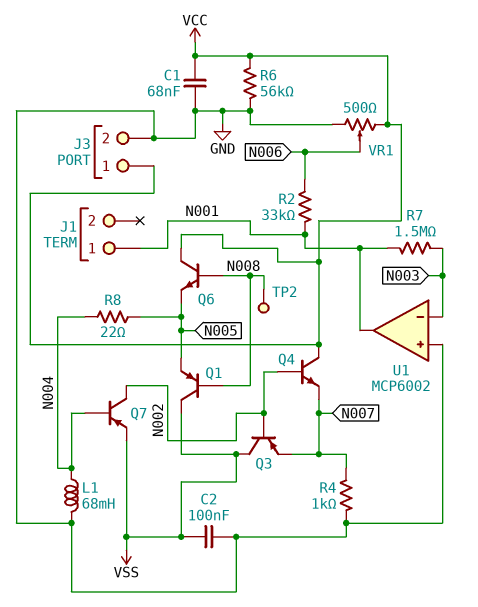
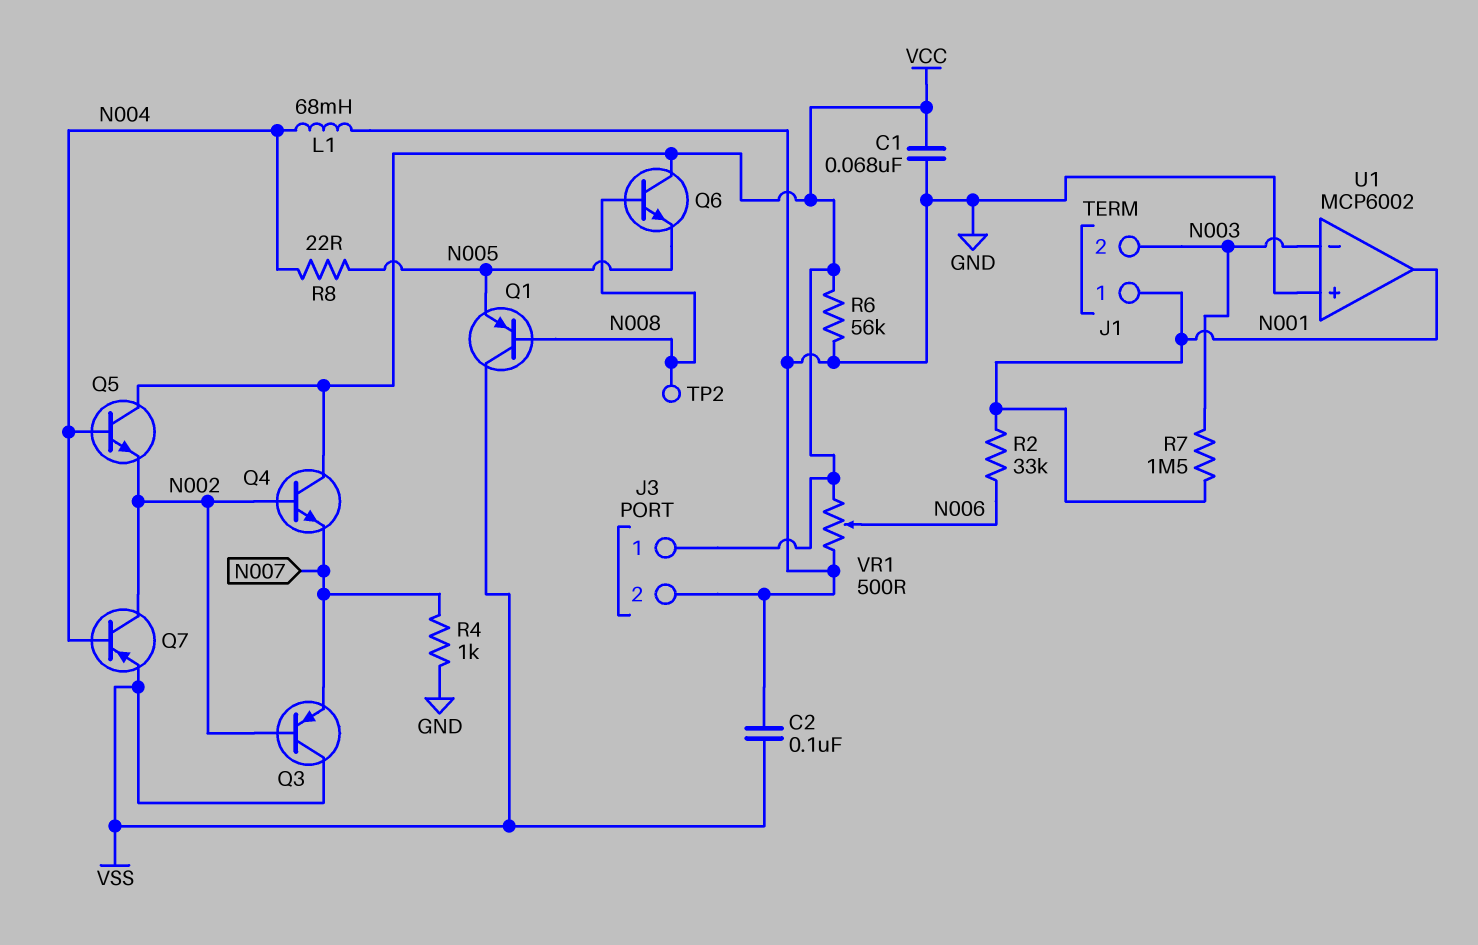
J1 pin 2: none -> N003
Q5: none -> NPN (B N004, C VCC, E N002)

